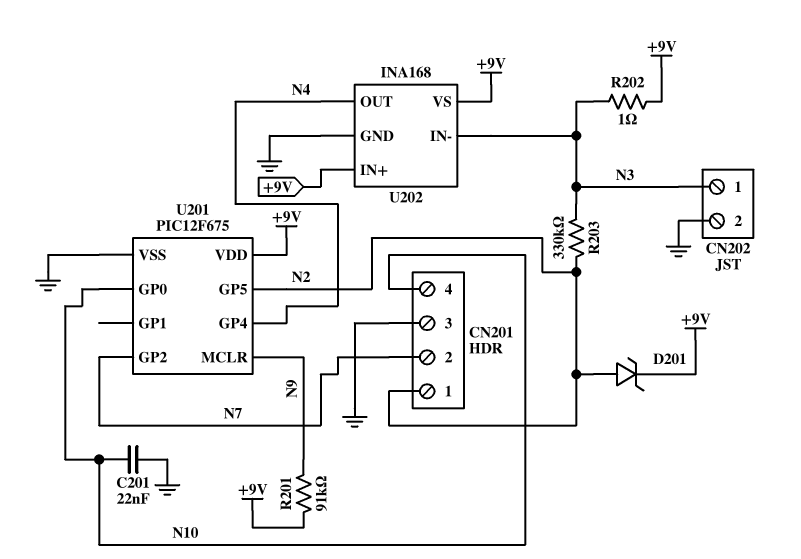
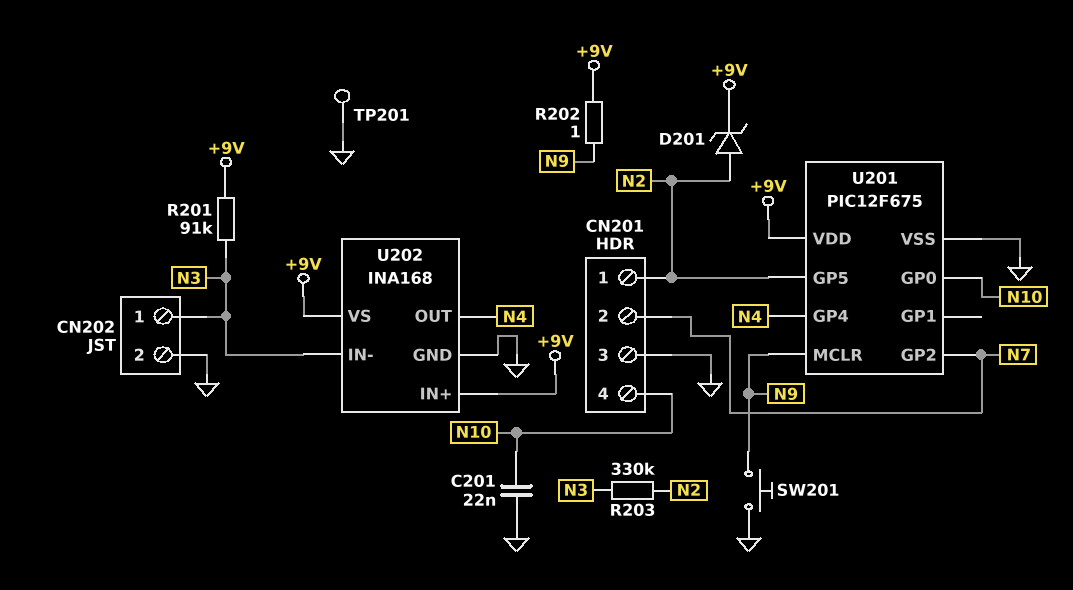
R201: 91k (+9V, N9) -> 91k (+9V, N3)
R202: 1 (+9V, N3) -> 1 (+9V, N9)
SW201: none -> button (GND, N9)
TP201: none -> test point (GND)

